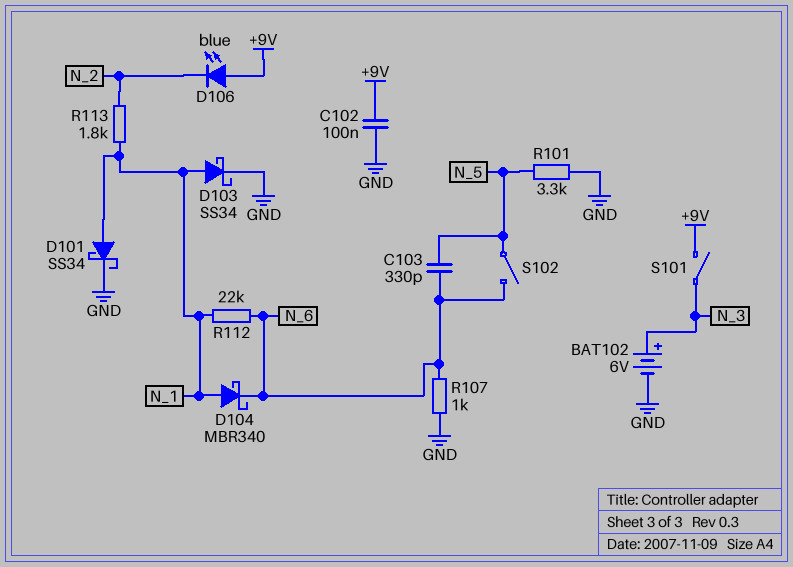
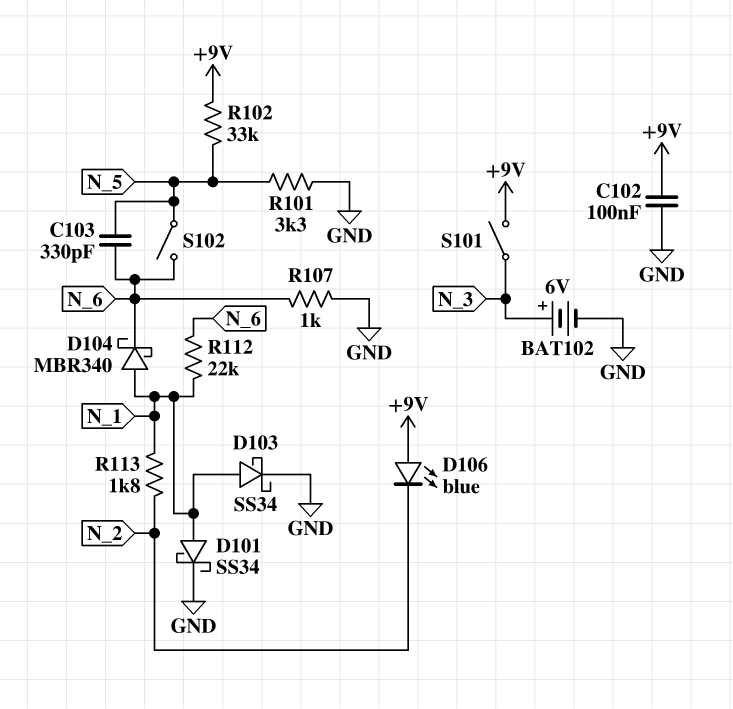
R102: none -> 33k (+9V, N_5)

